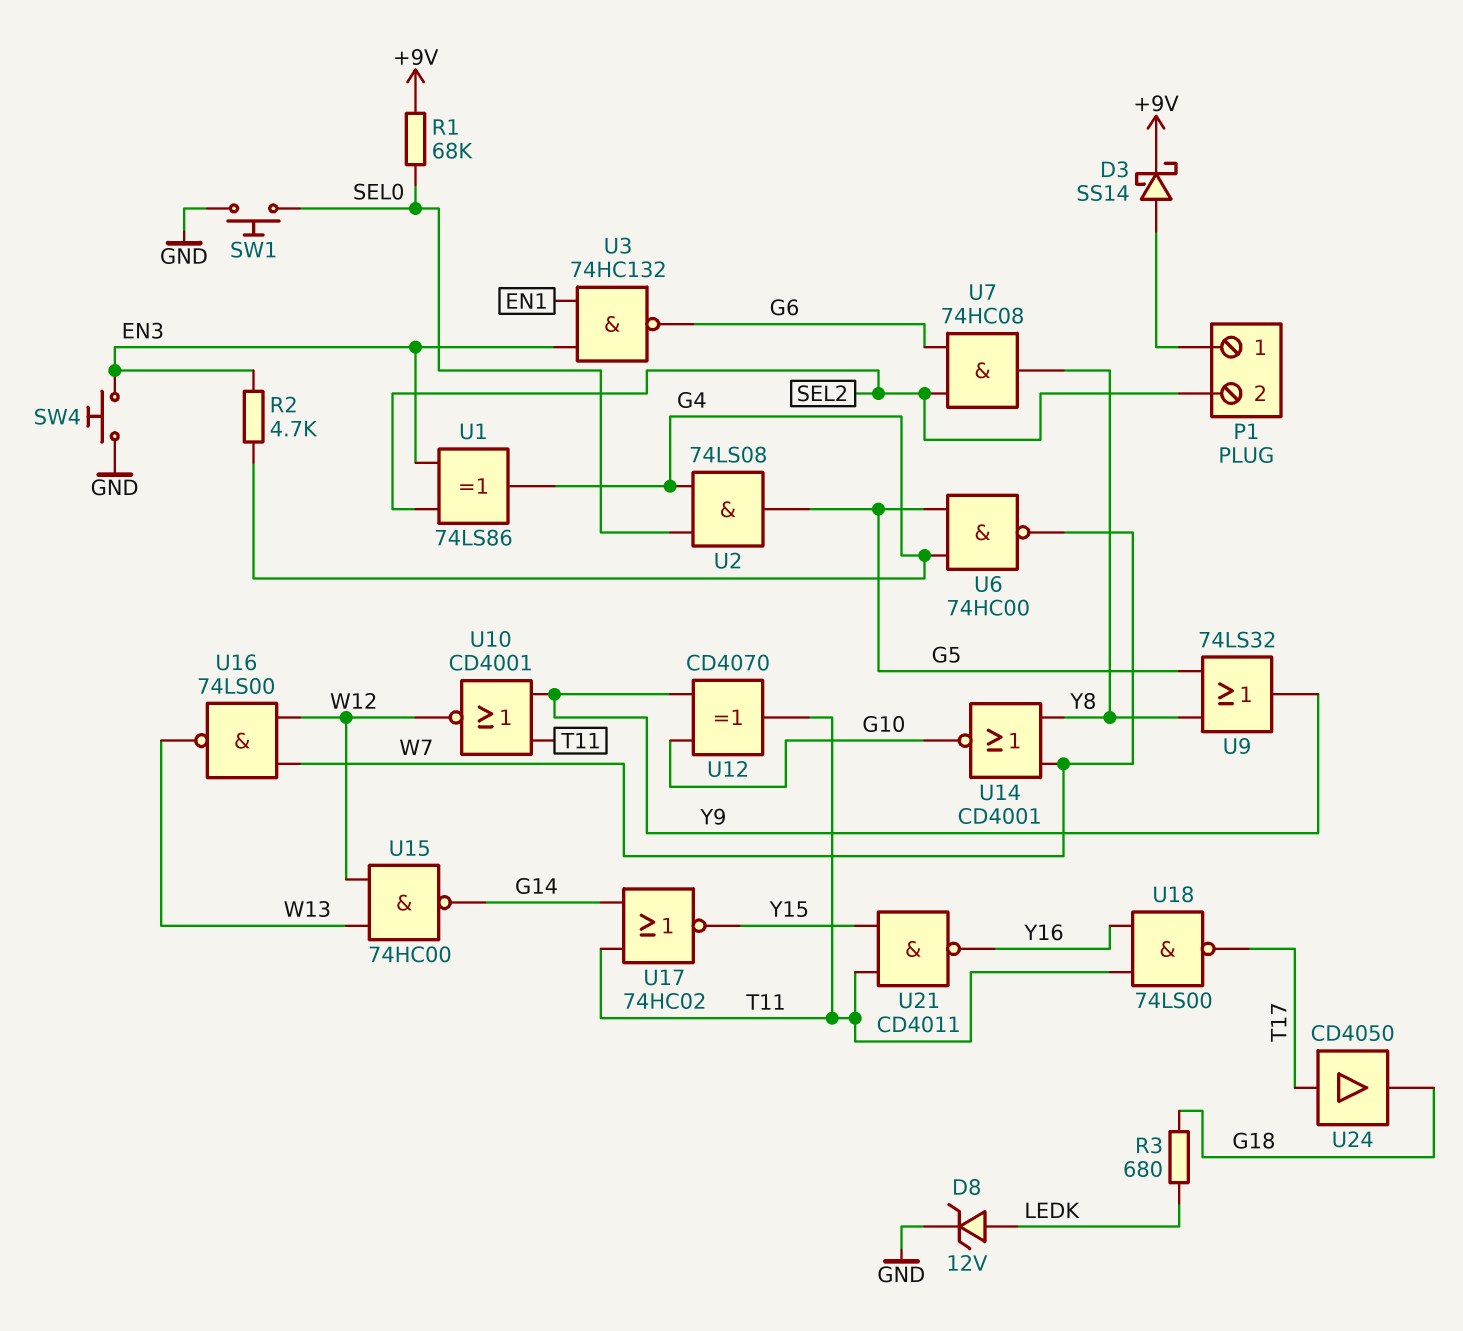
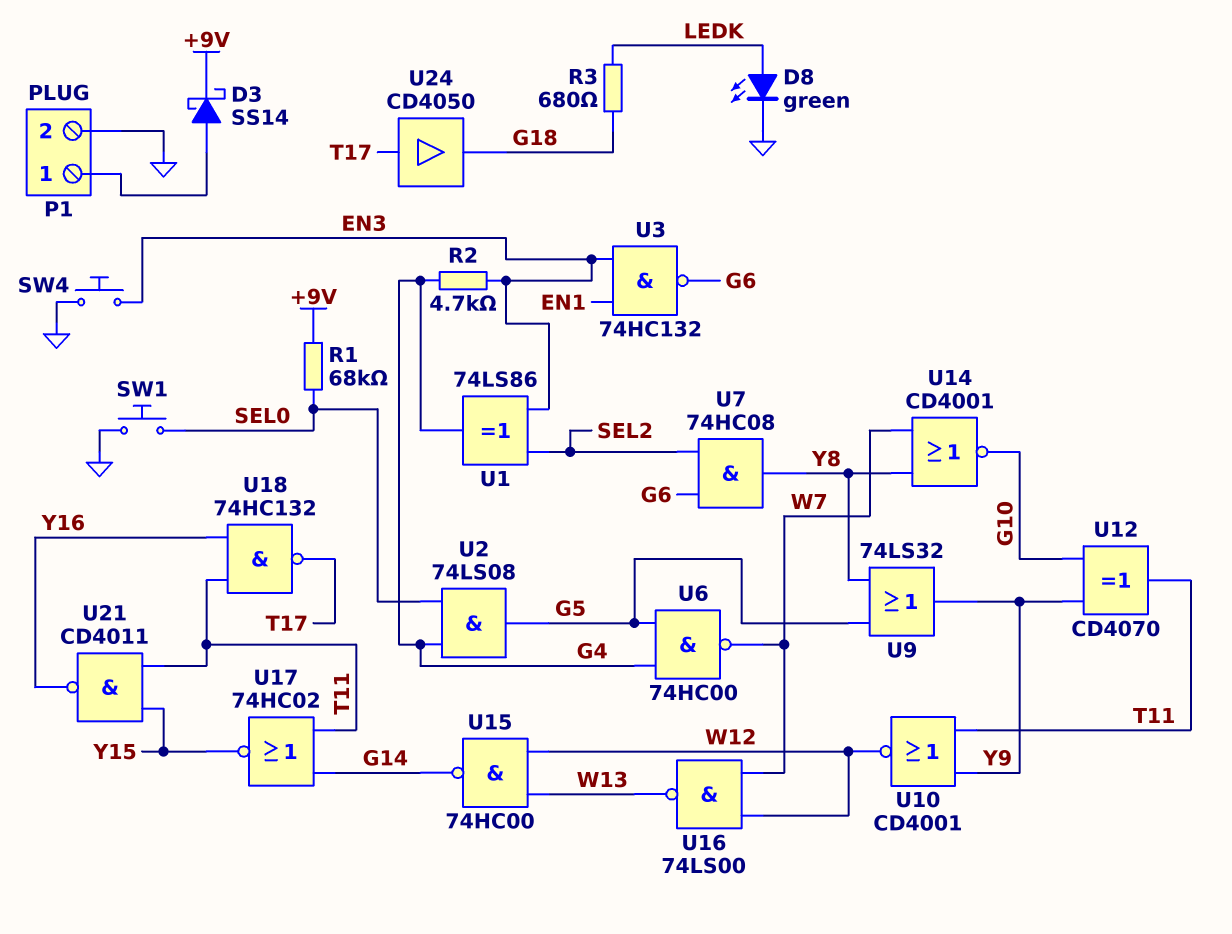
D8: zener 12V (A LEDK, K GND) -> LED green (A LEDK, K GND)
P1 pin 2: SEL2 -> GND
U18: NAND 74LS00 (in T11, in Y16, out T17) -> NAND 74HC132 (in T11, in Y16, out T17)

